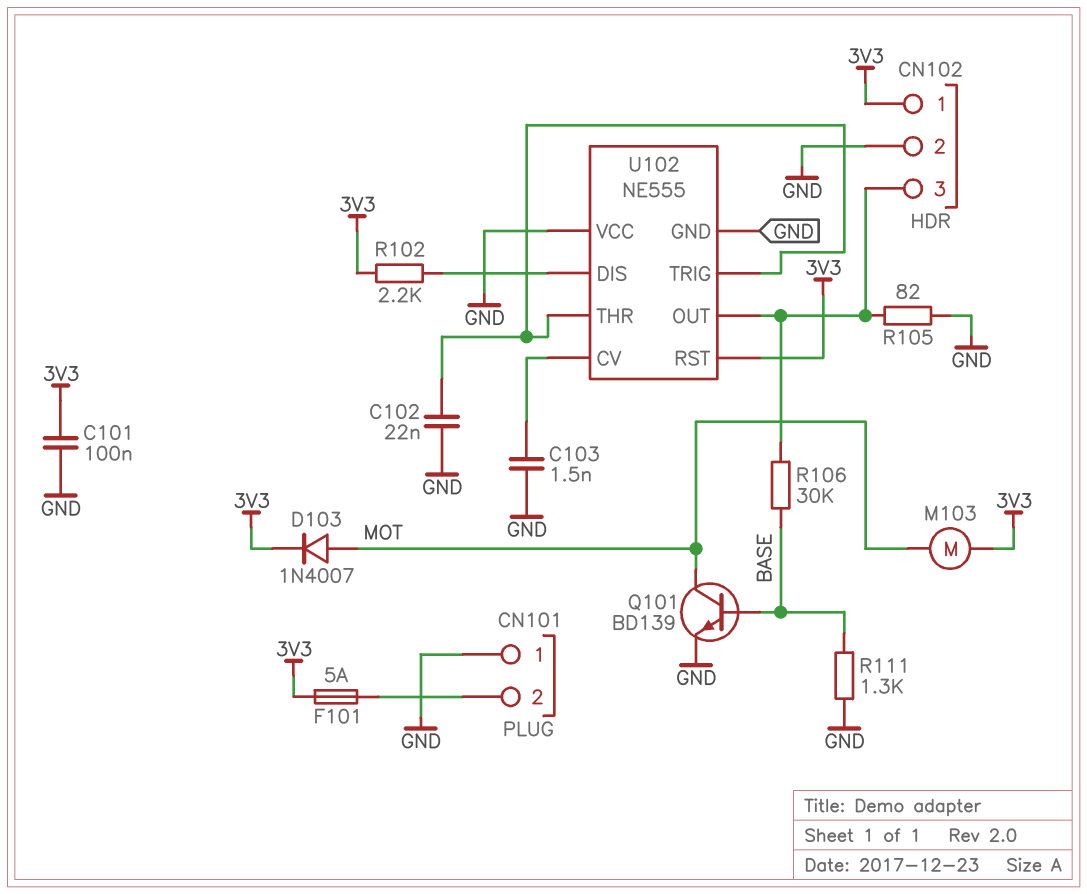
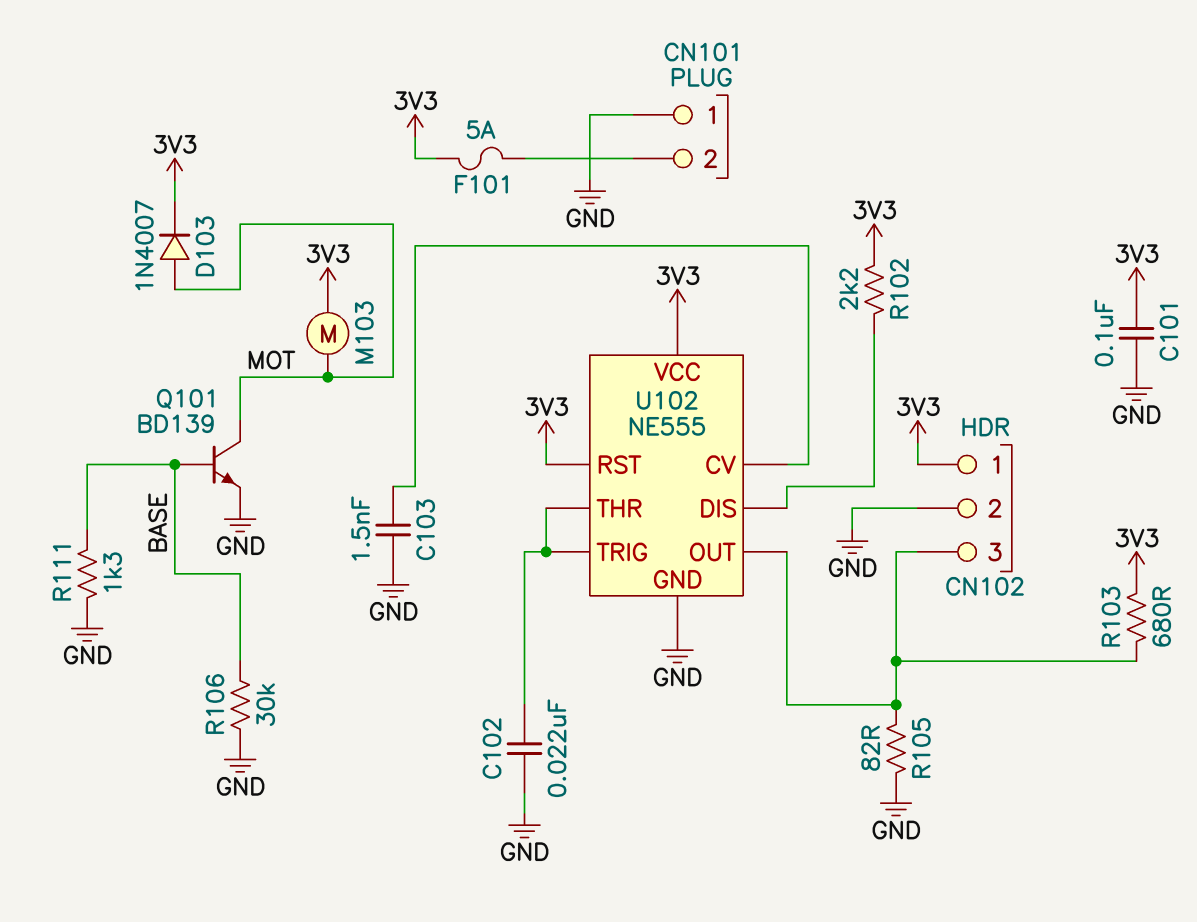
R103: none -> 680 (3V3, CN102/3)
R106: 30k (BASE, CN102/3) -> 30k (BASE, GND)
U102 pin VCC: GND -> 3V3

